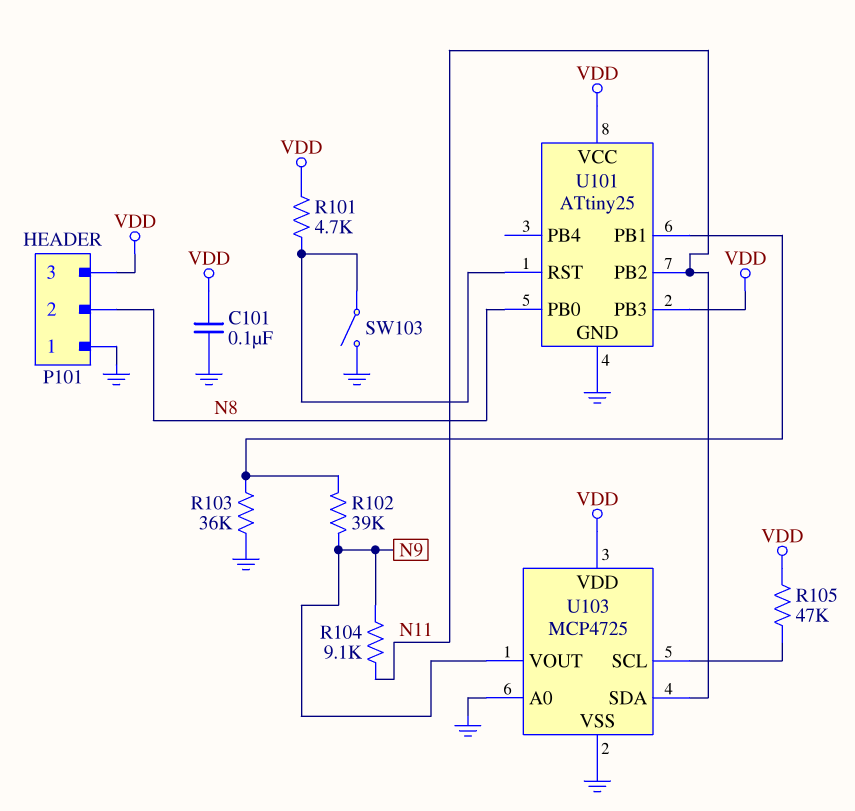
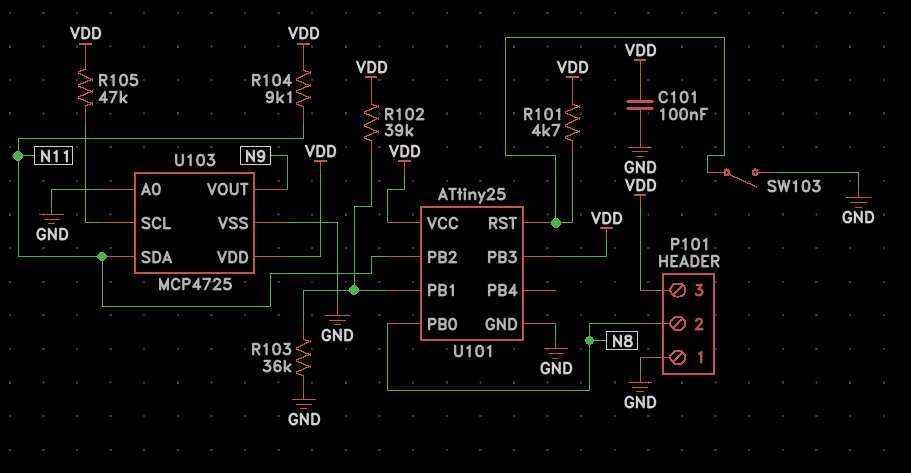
R102: 39k (N9, U101/PB1) -> 39k (U101/PB1, VDD)
R104: 9.1k (N9, N11) -> 9.1k (N11, VDD)

